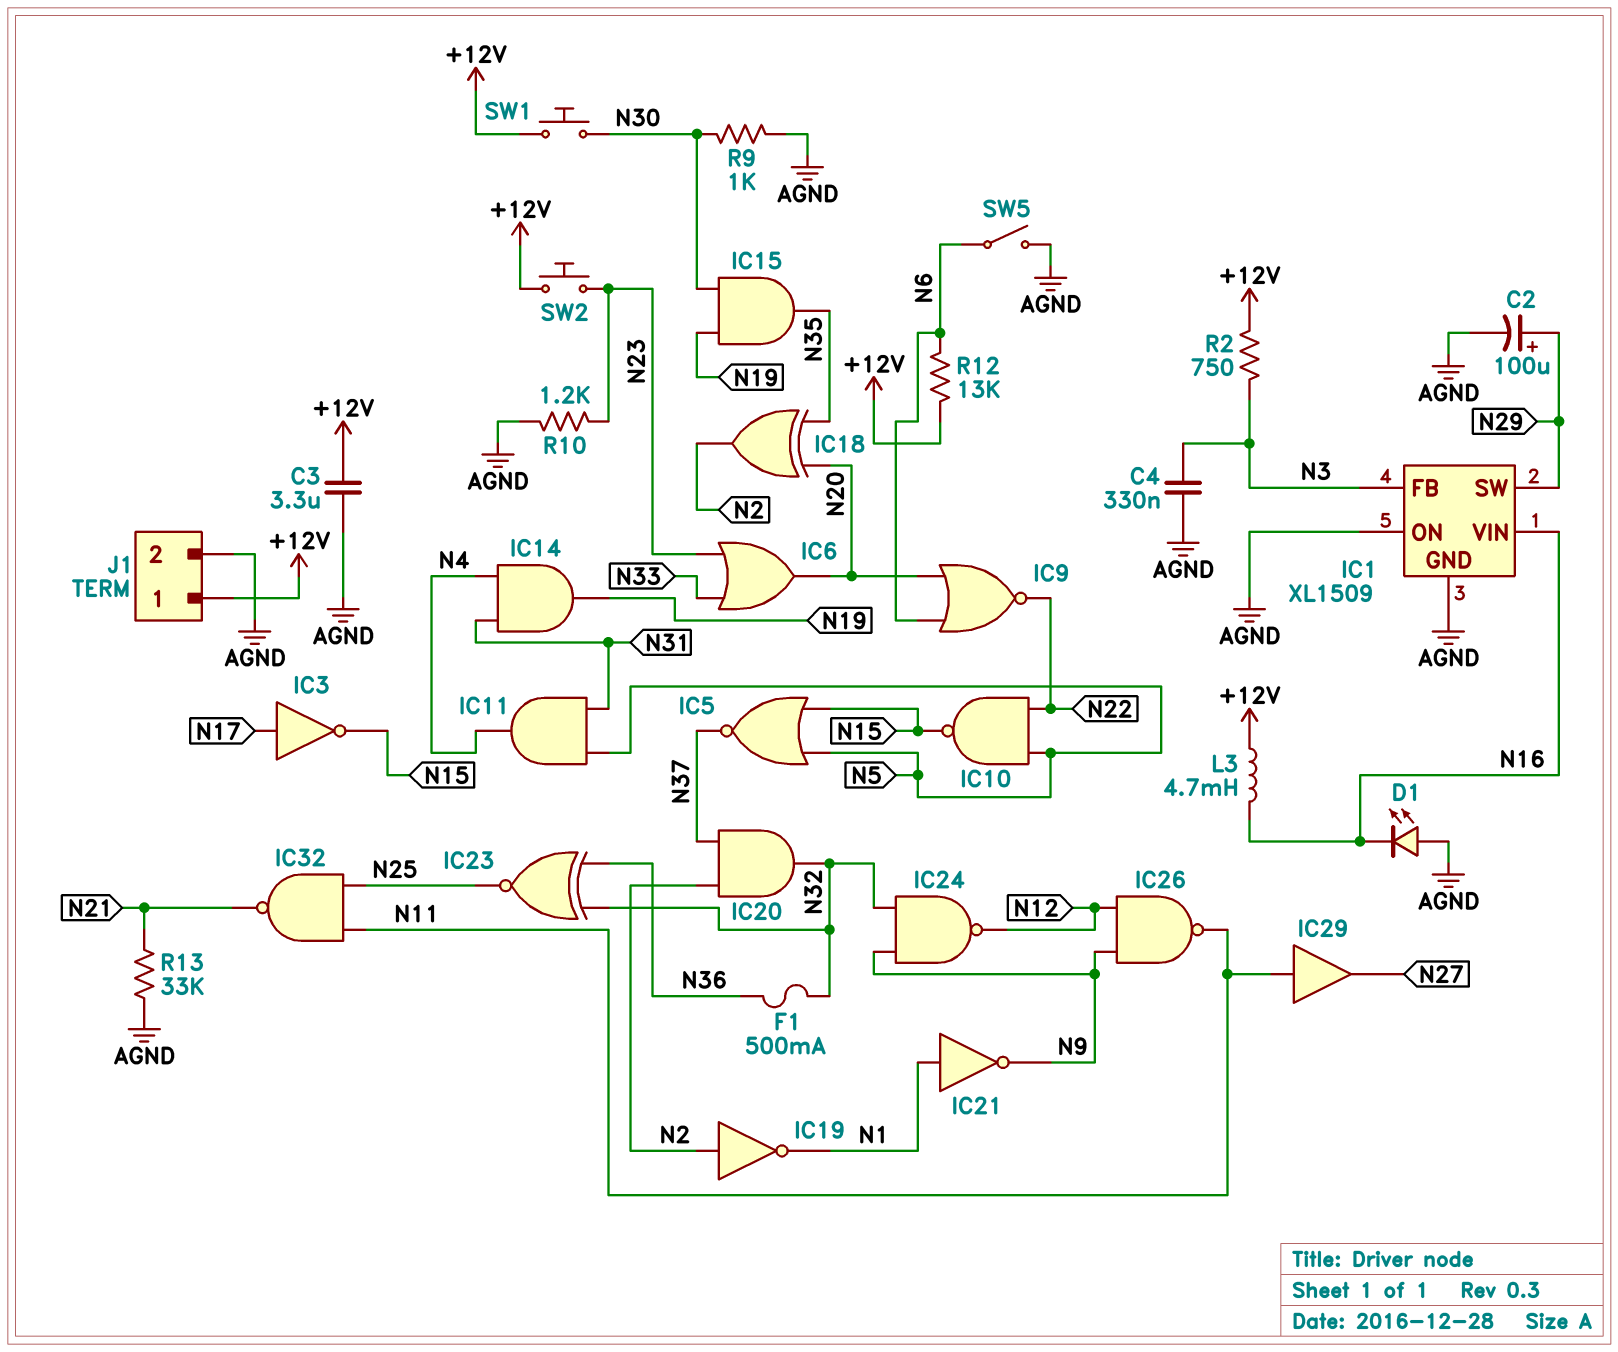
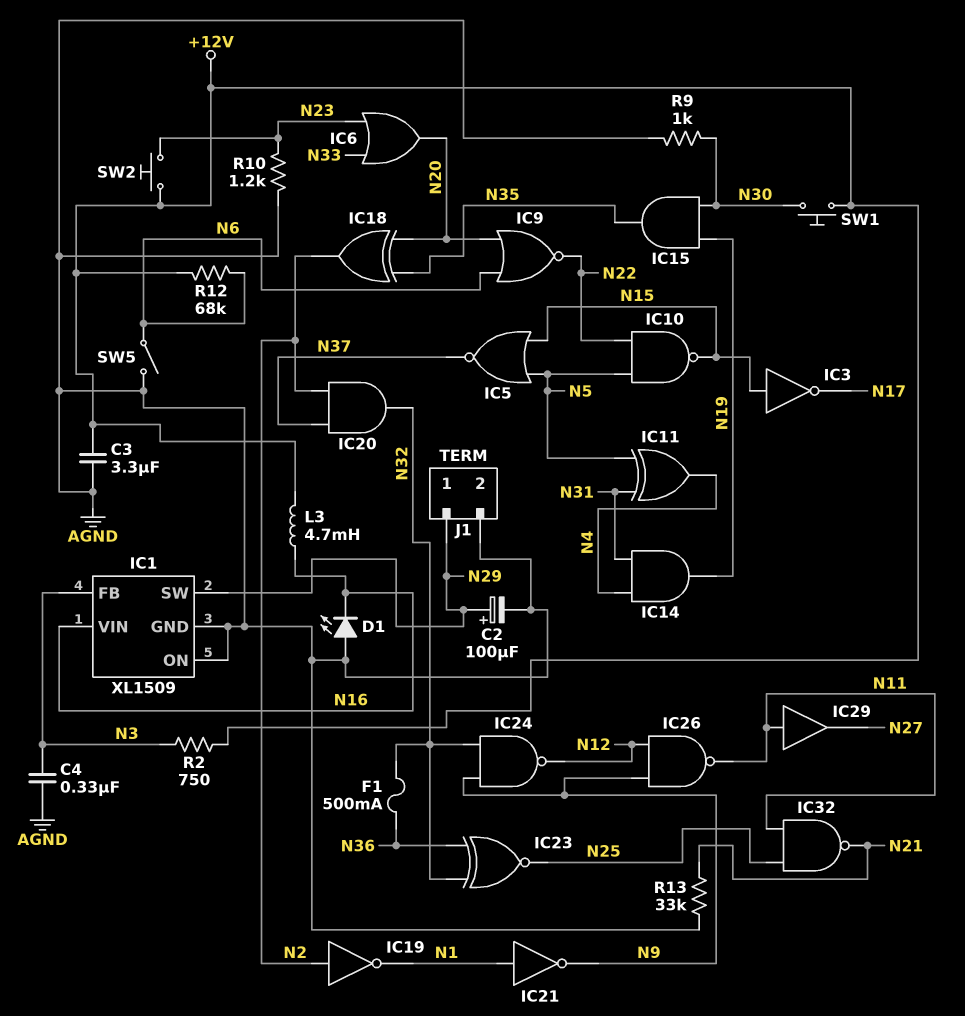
IC3: NOT (in N17, out N15) -> NOT (in N15, out N17)
IC11: AND (in N5, in N31, out N4) -> XOR (in N5, in N31, out N4)
J1 pin 1: +12V -> N29
R12: 13k (+12V, N6) -> 68k (+12V, N6)

